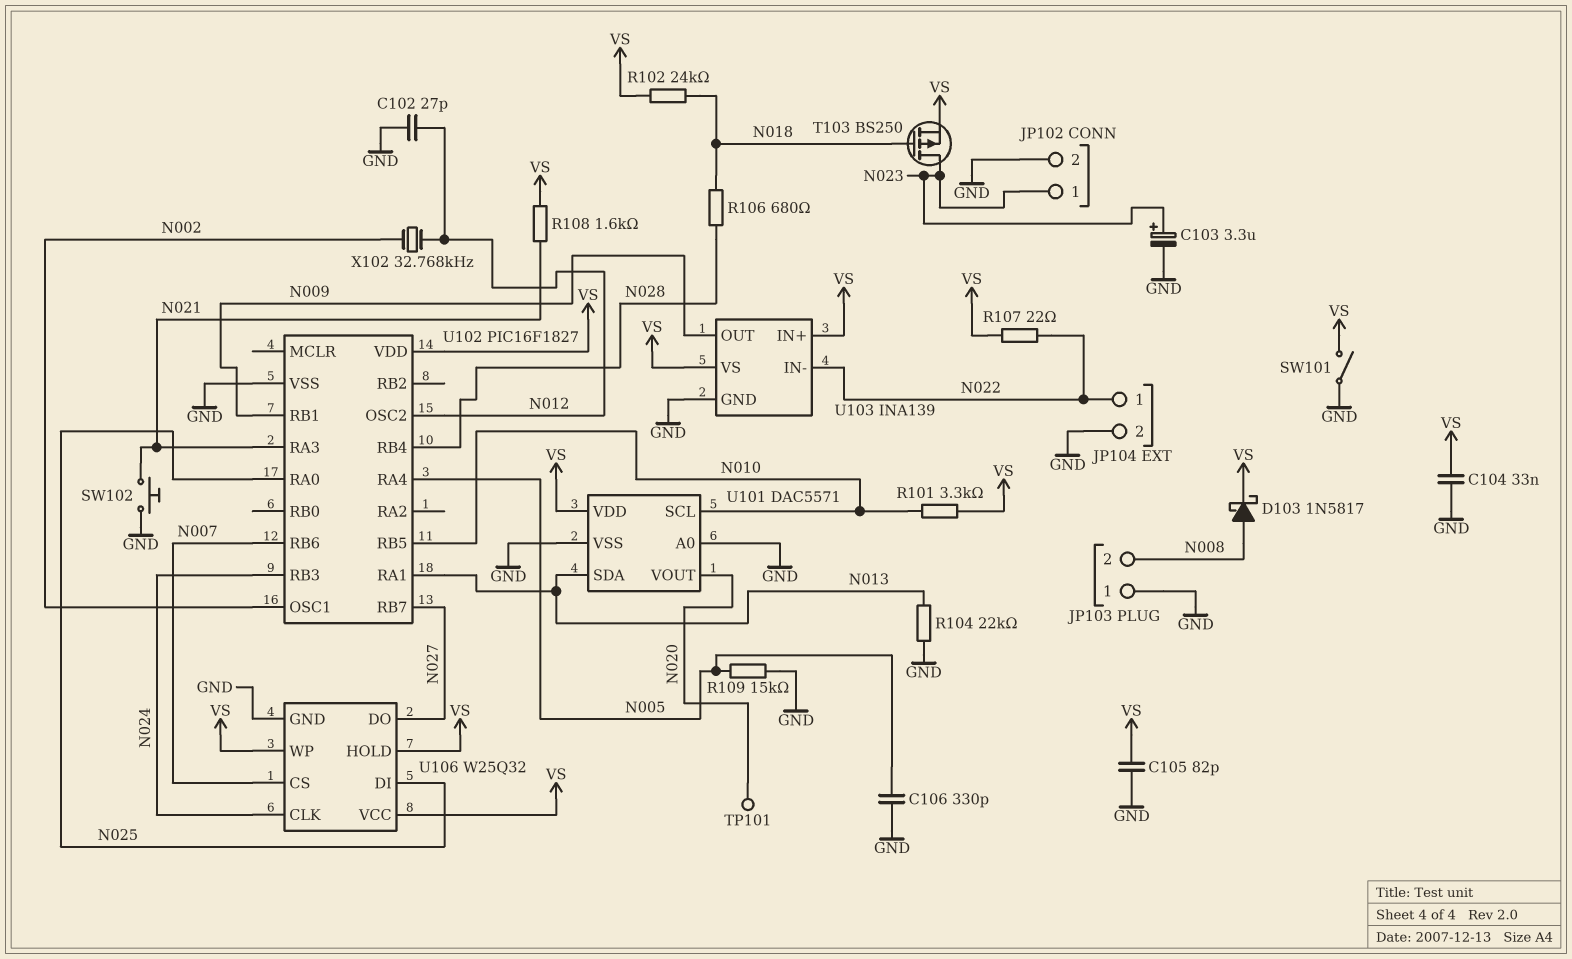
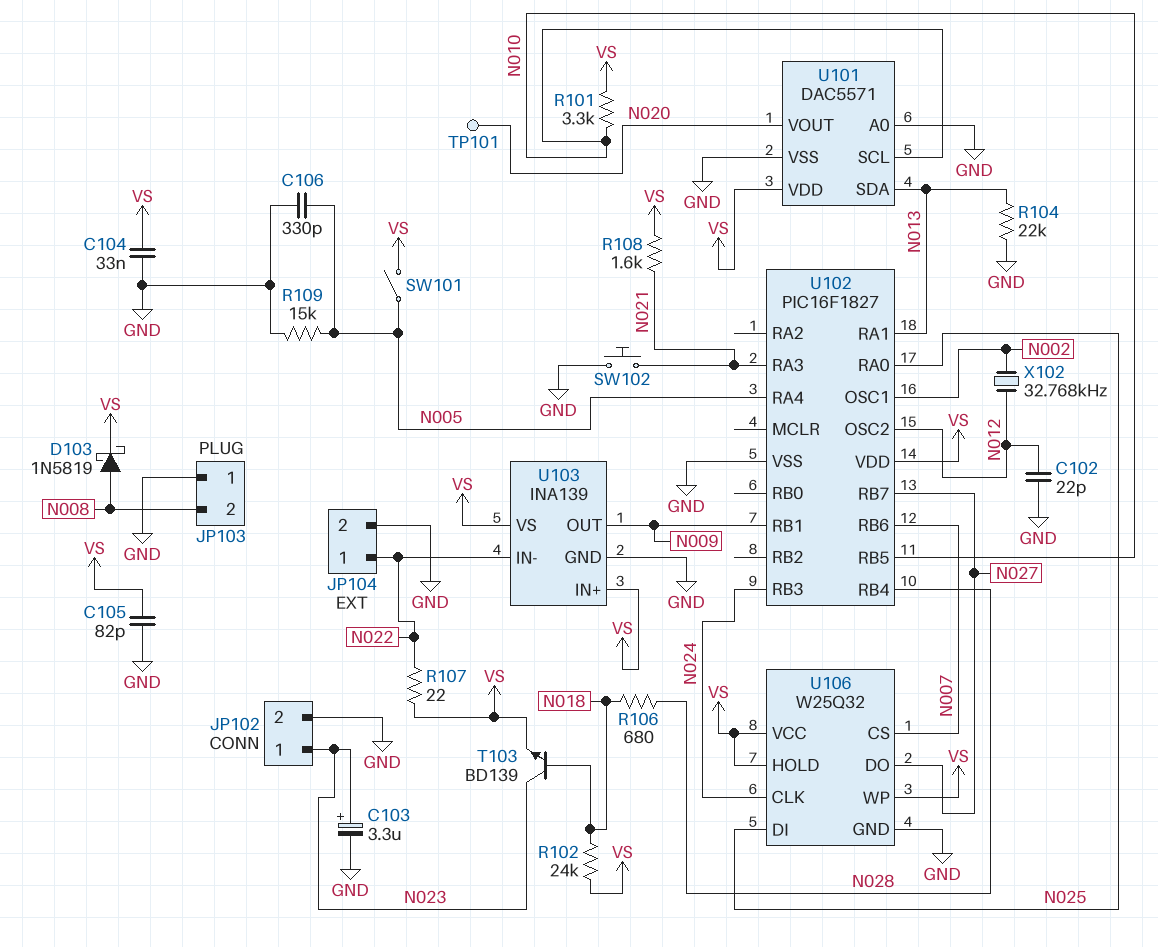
C102: 27pF (GND, N012) -> 22pF (GND, N012)
D103: schottky 1N5817 (A N008, K VS) -> schottky 1N5819 (A N008, K VS)
SW101: switch (GND, VS) -> switch (N005, VS)
T103: PMOS BS250 (G N018, D N023, S VS) -> NPN BD139 (B N018, C N023, E VS)

